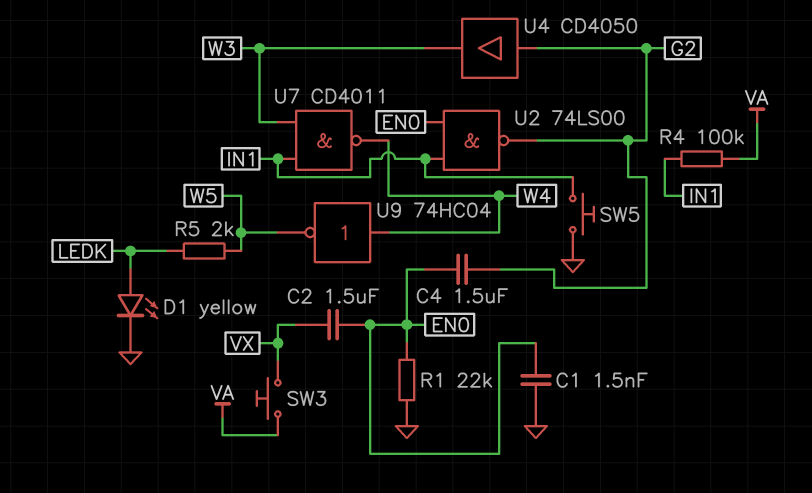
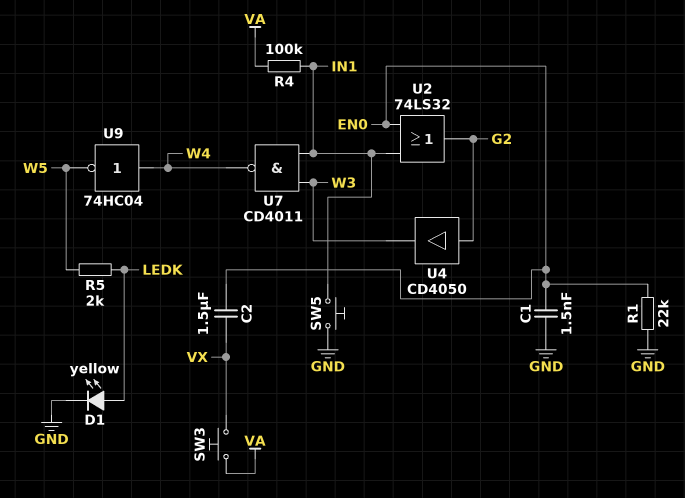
C4: 1.5uF (EN0, G2) -> none
U2: NAND 74LS00 (in EN0, in IN1, out G2) -> OR 74LS32 (in EN0, in IN1, out G2)

